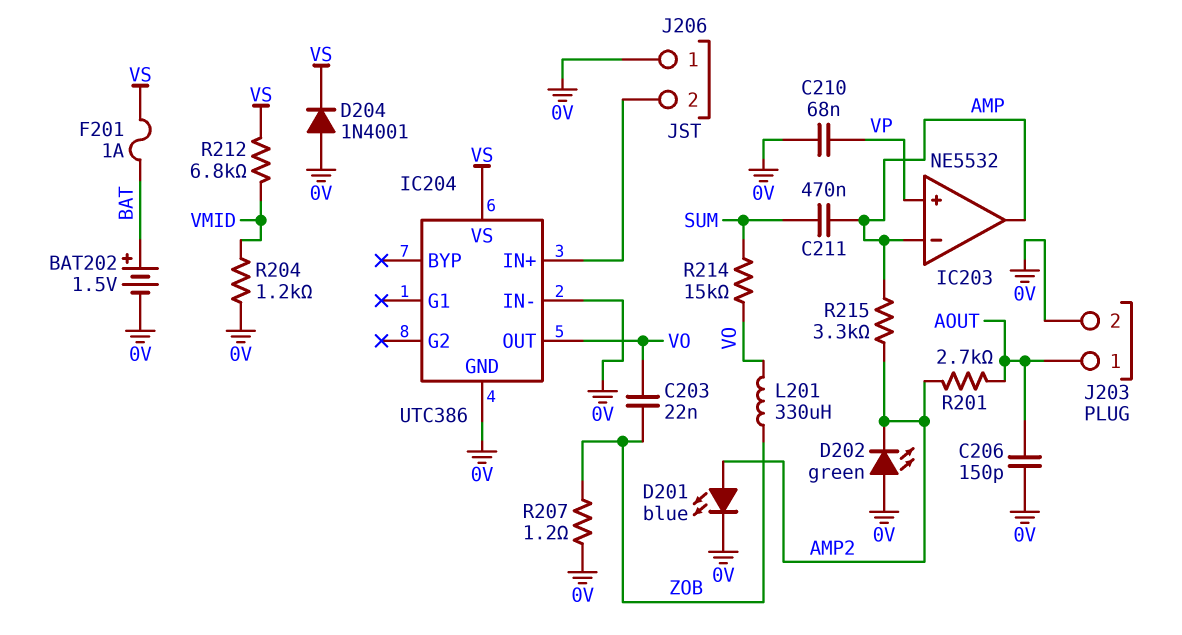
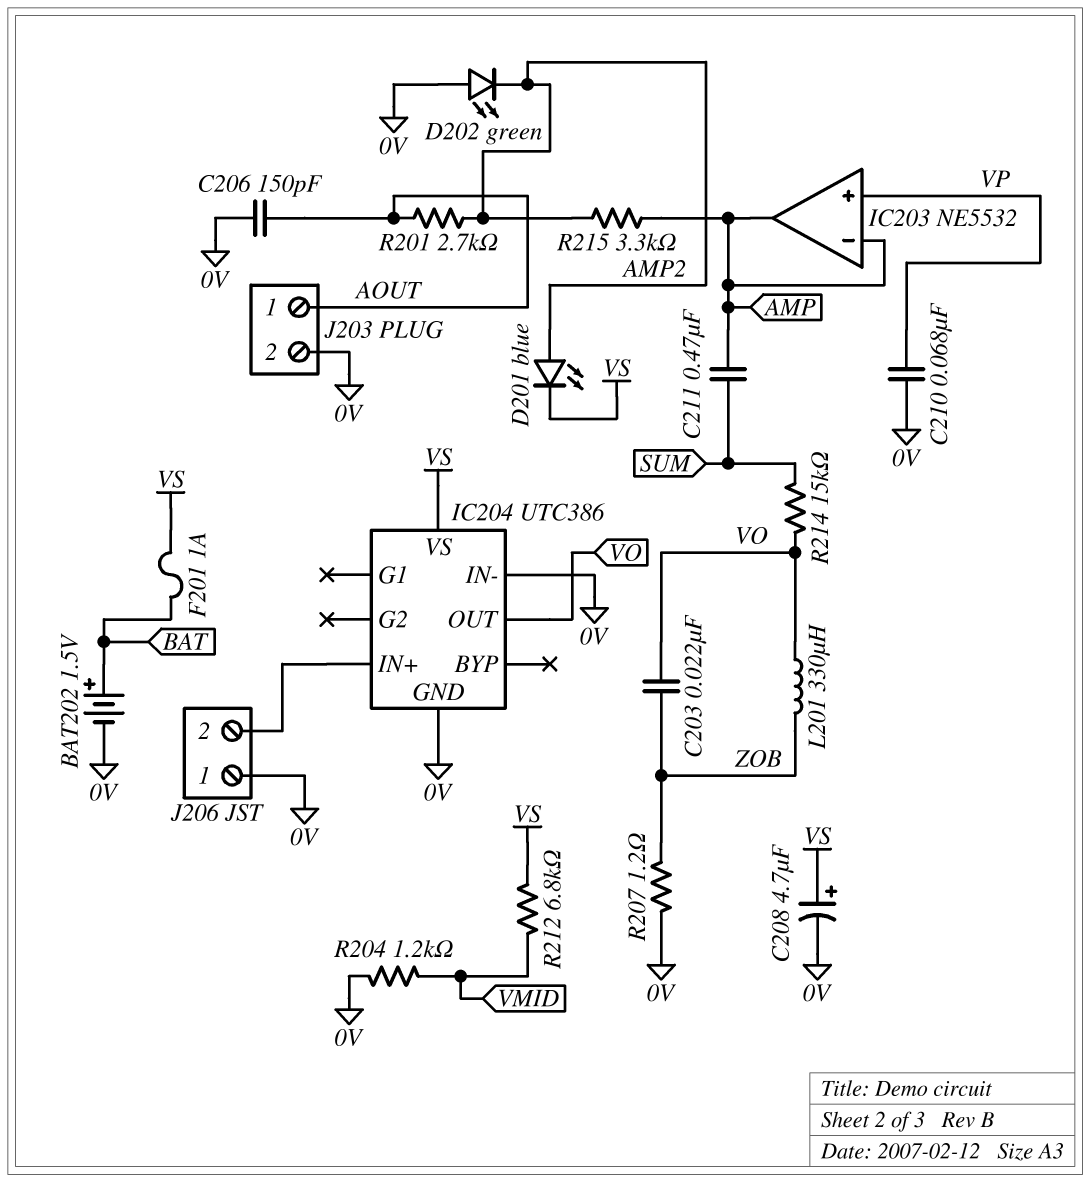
C208: none -> 4.7uF (plus VS, minus 0V)
D201: LED blue (A AMP2, K 0V) -> LED blue (A AMP2, K VS)
D204: diode 1N4001 (A 0V, K VS) -> none

